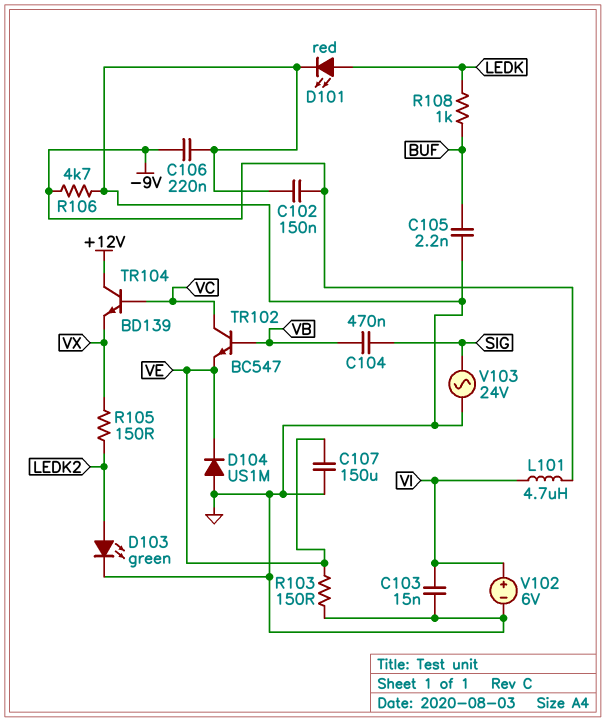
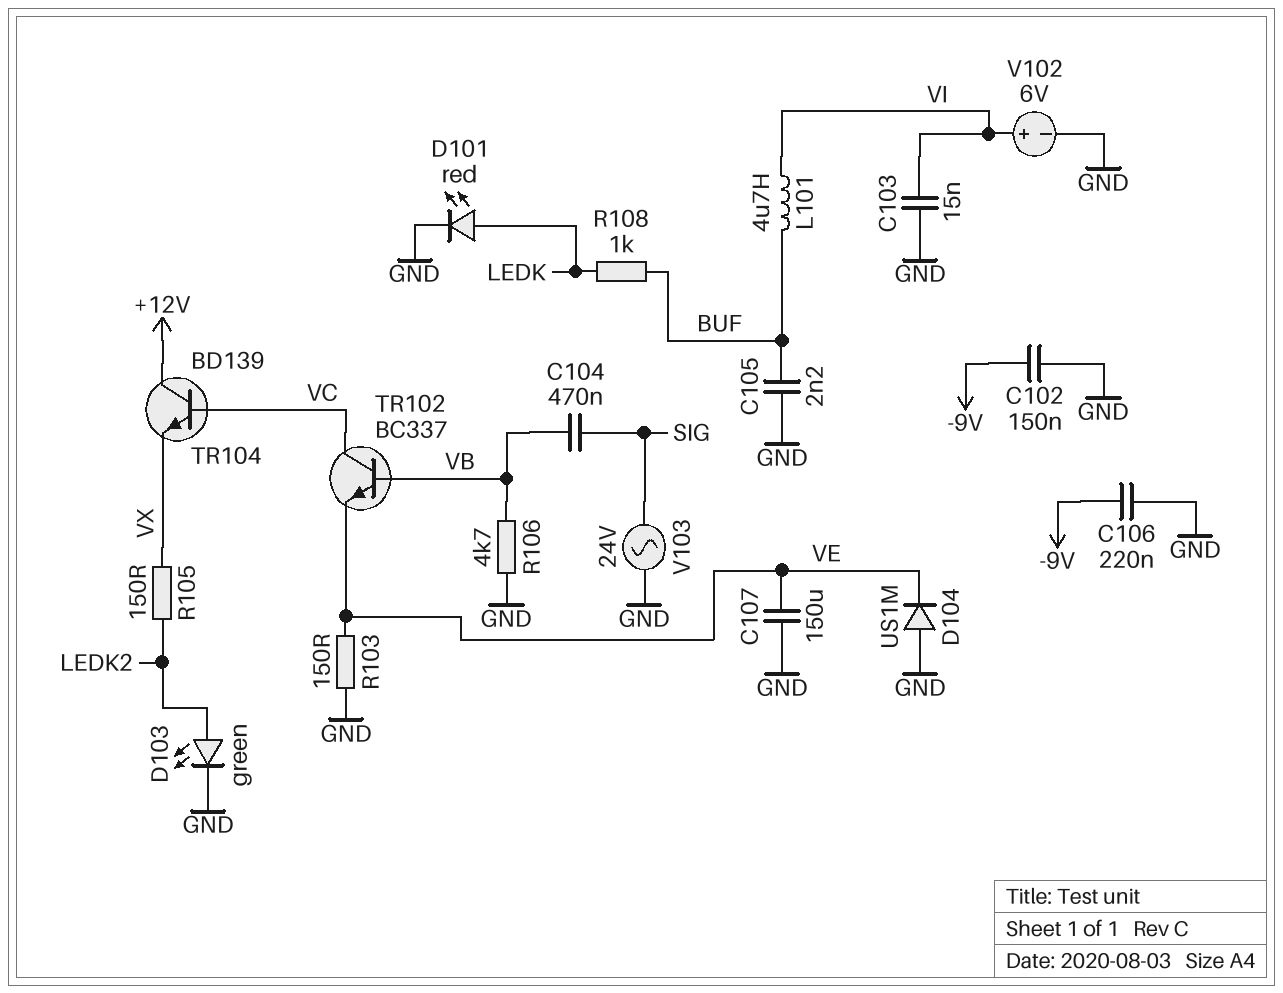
L101: 4.7uH (-9V, VI) -> 4.7uH (BUF, VI)
R106: 4.7k (-9V, GND) -> 4.7k (GND, VB)
TR102: NPN BC547 (B VB, C VC, E VE) -> NPN BC337 (B VB, C VC, E VE)

